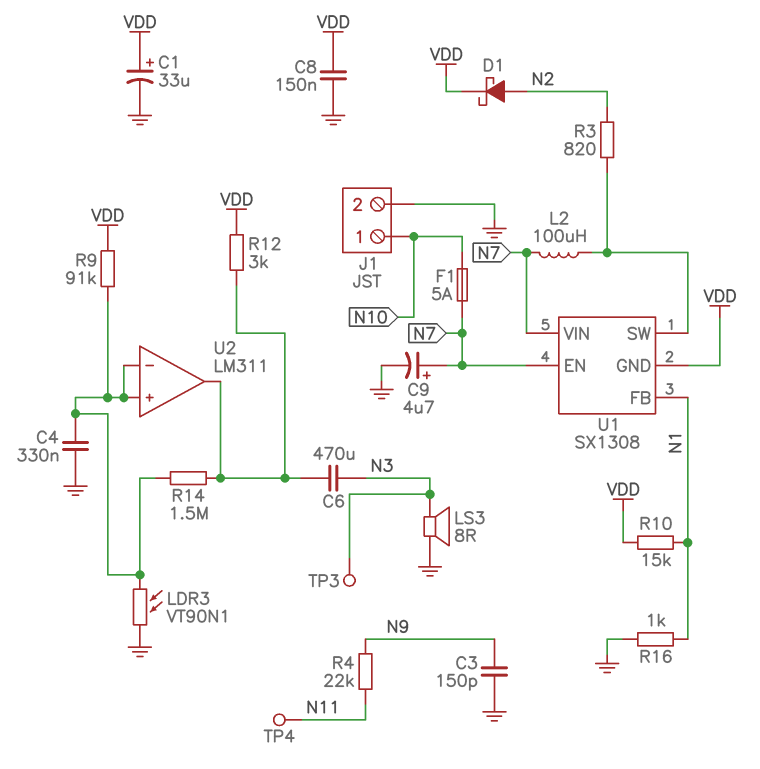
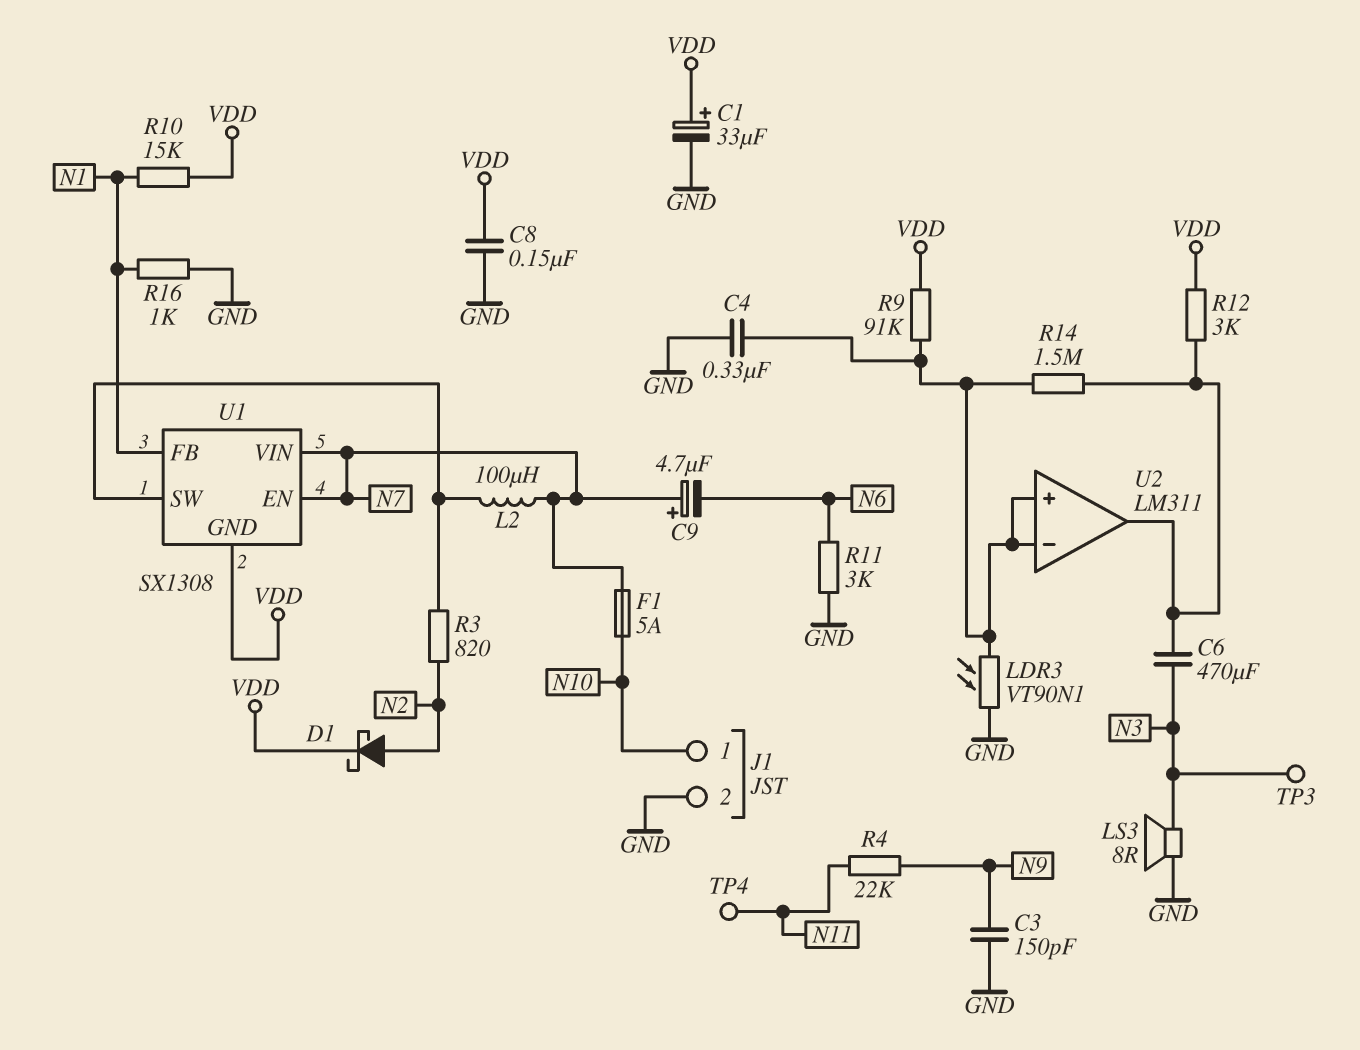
C9: 4.7uF (plus N7, minus GND) -> 4.7uF (plus N7, minus N6)
R11: none -> 3k (GND, N6)

